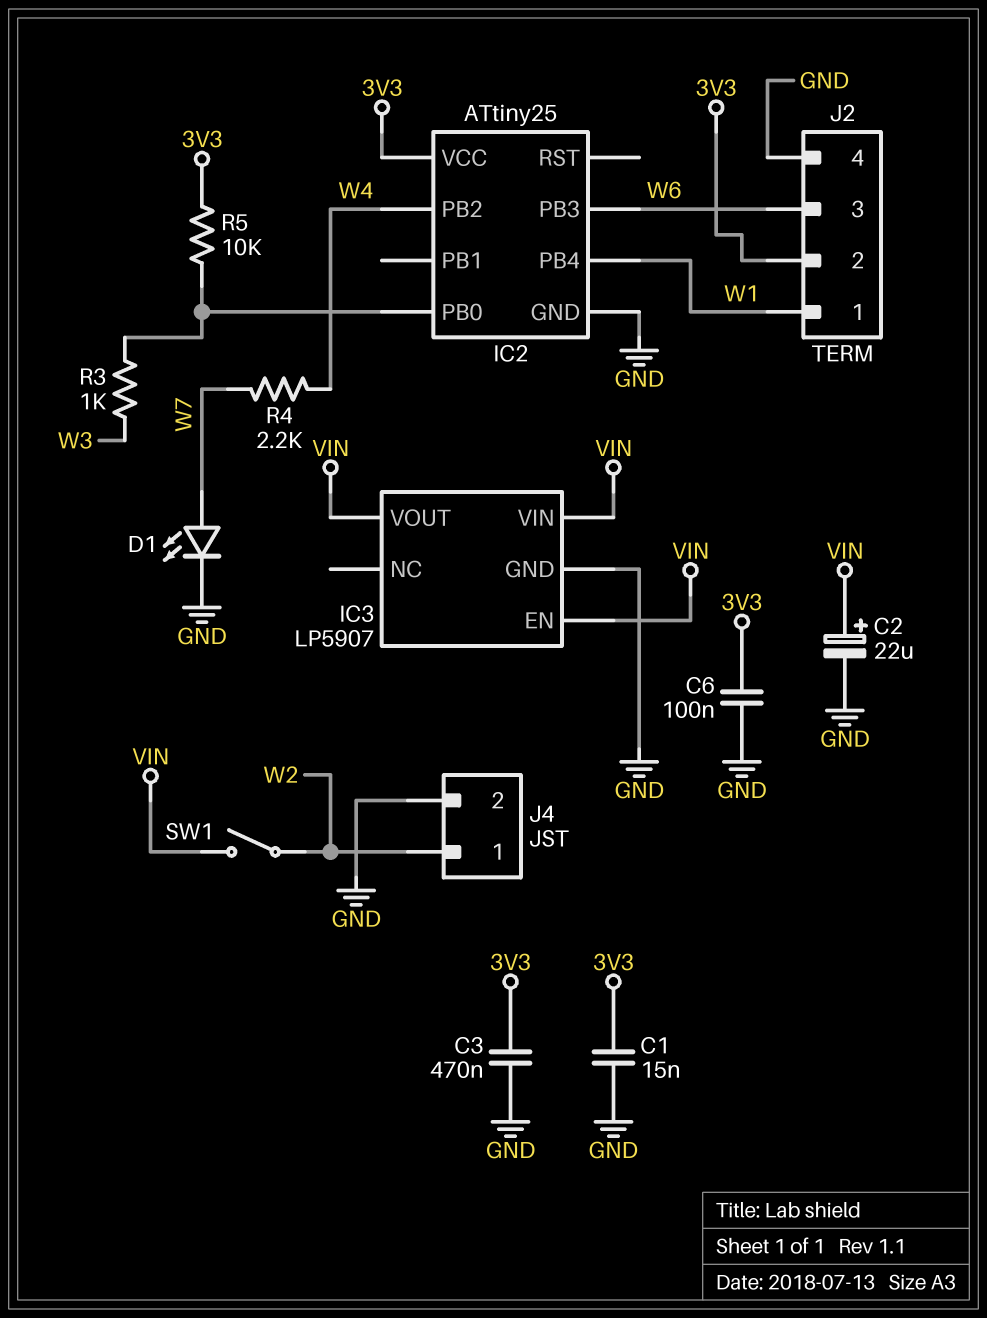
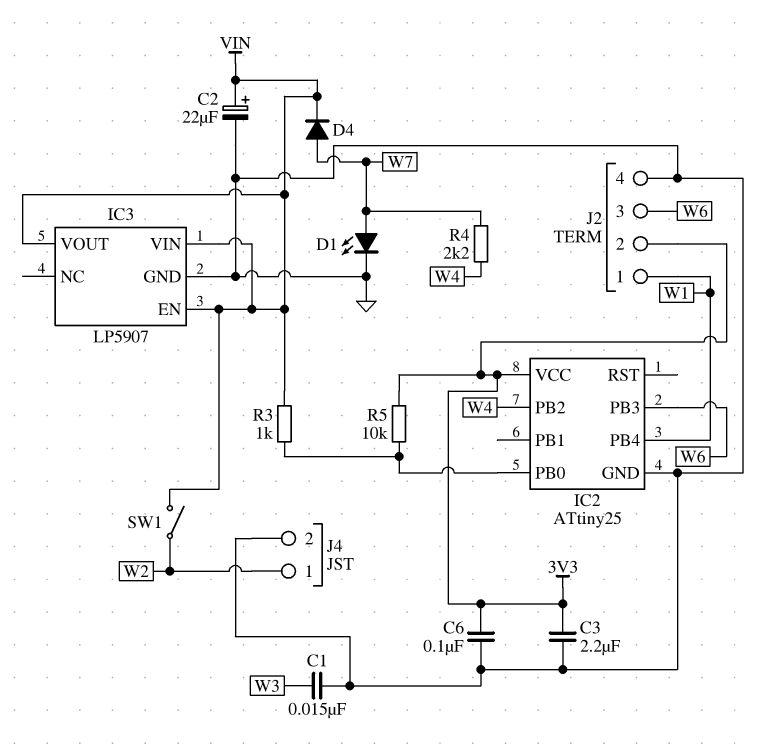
C1: 15nF (3V3, GND) -> 15nF (GND, W3)
C3: 470nF (3V3, GND) -> 2.2uF (3V3, GND)
D4: none -> diode (A W7, K VIN)
R3: 1k (IC2/PB0, W3) -> 1k (IC2/PB0, VIN)

